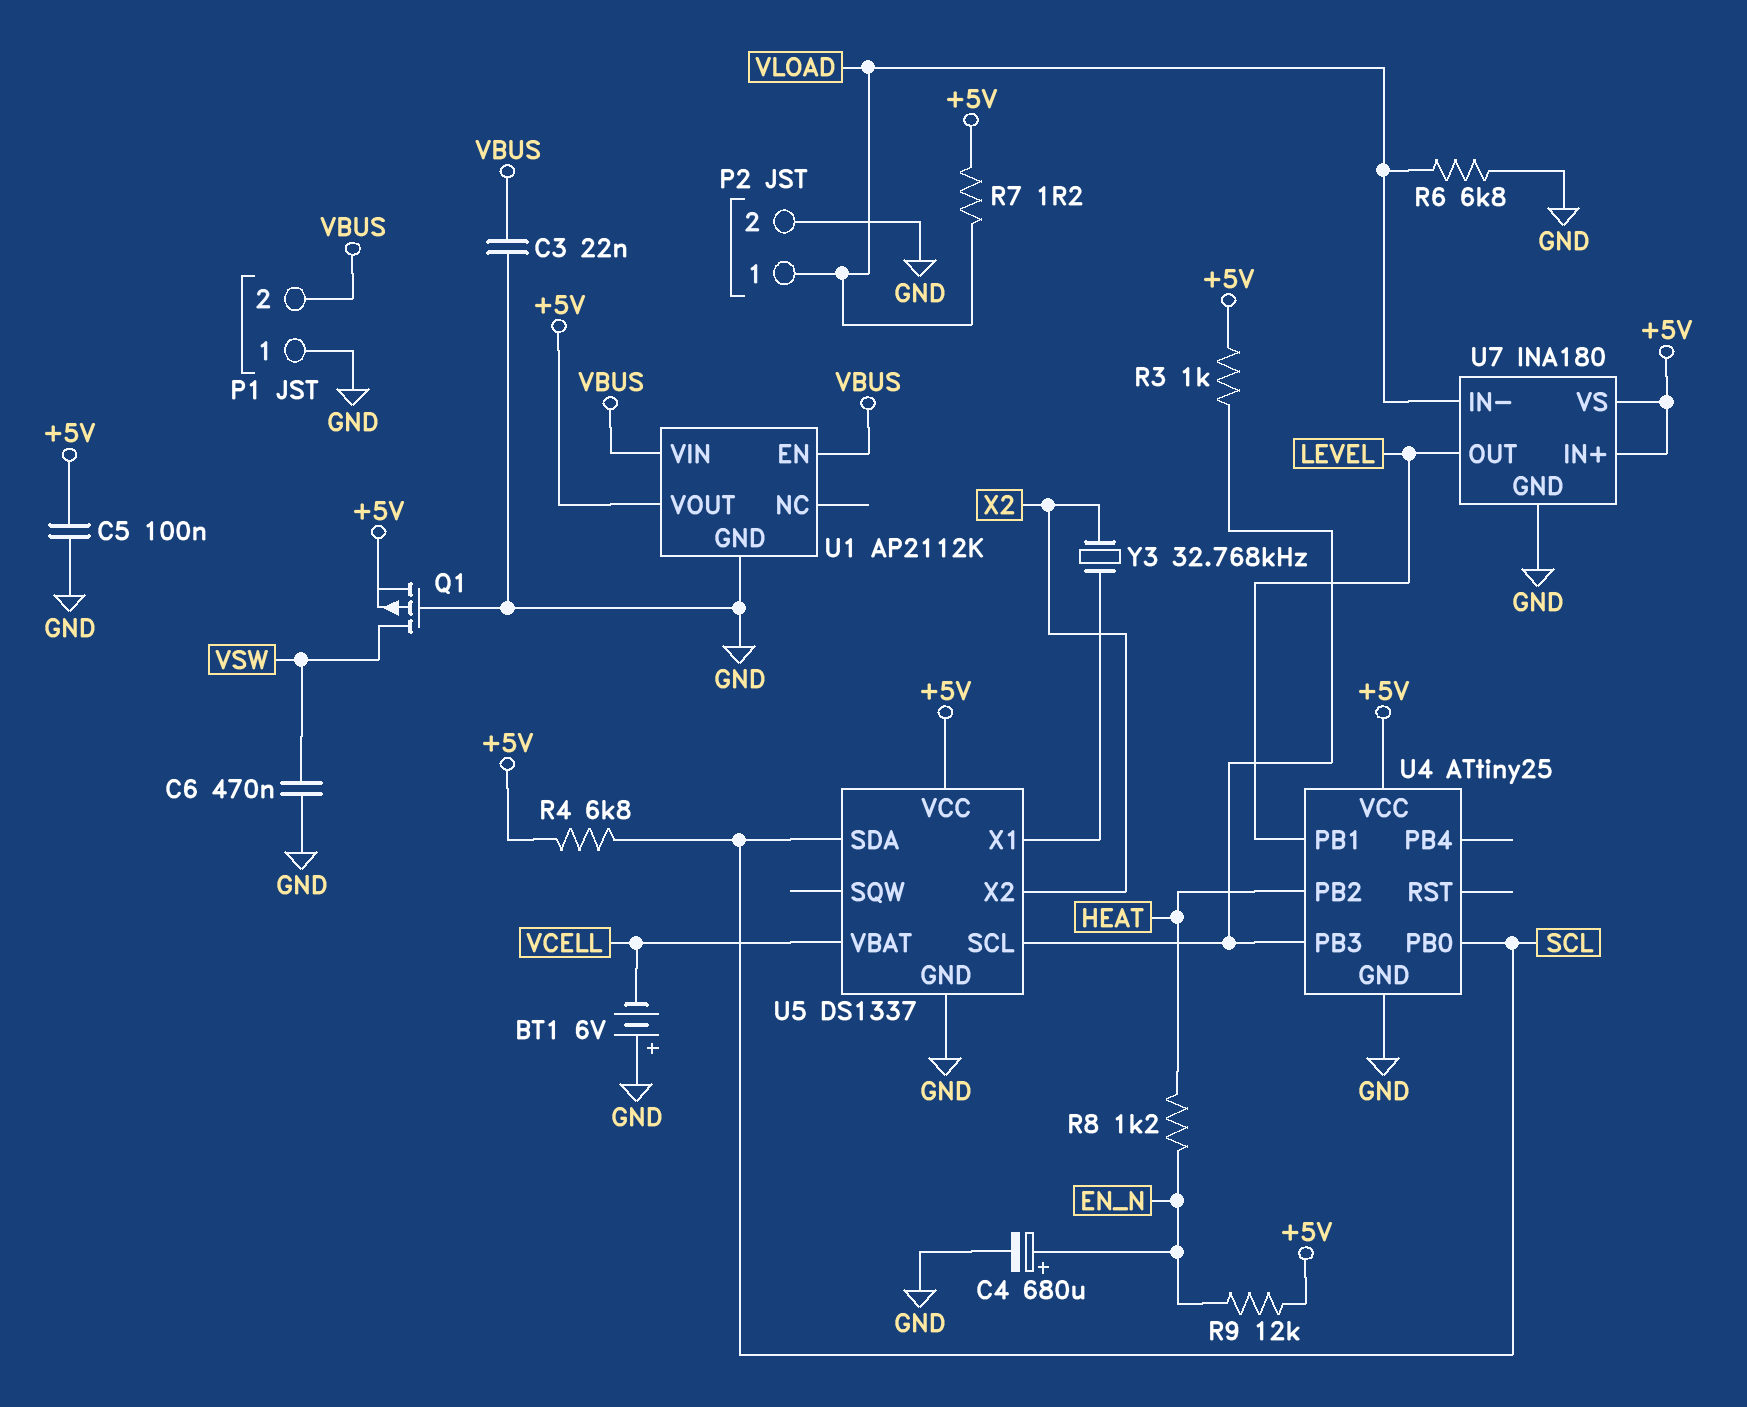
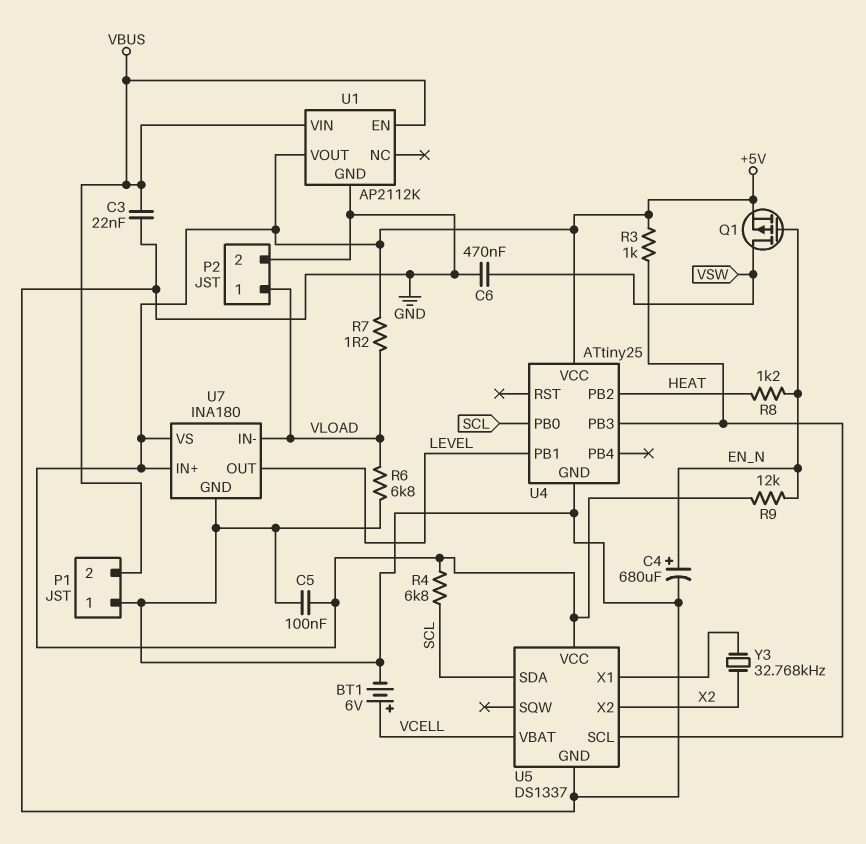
BT1: 6V (plus GND, minus VCELL) -> 6V (plus VCELL, minus GND)
Q1: PMOS (G GND, D VSW, S +5V) -> PMOS (G EN_N, D VSW, S +5V)

